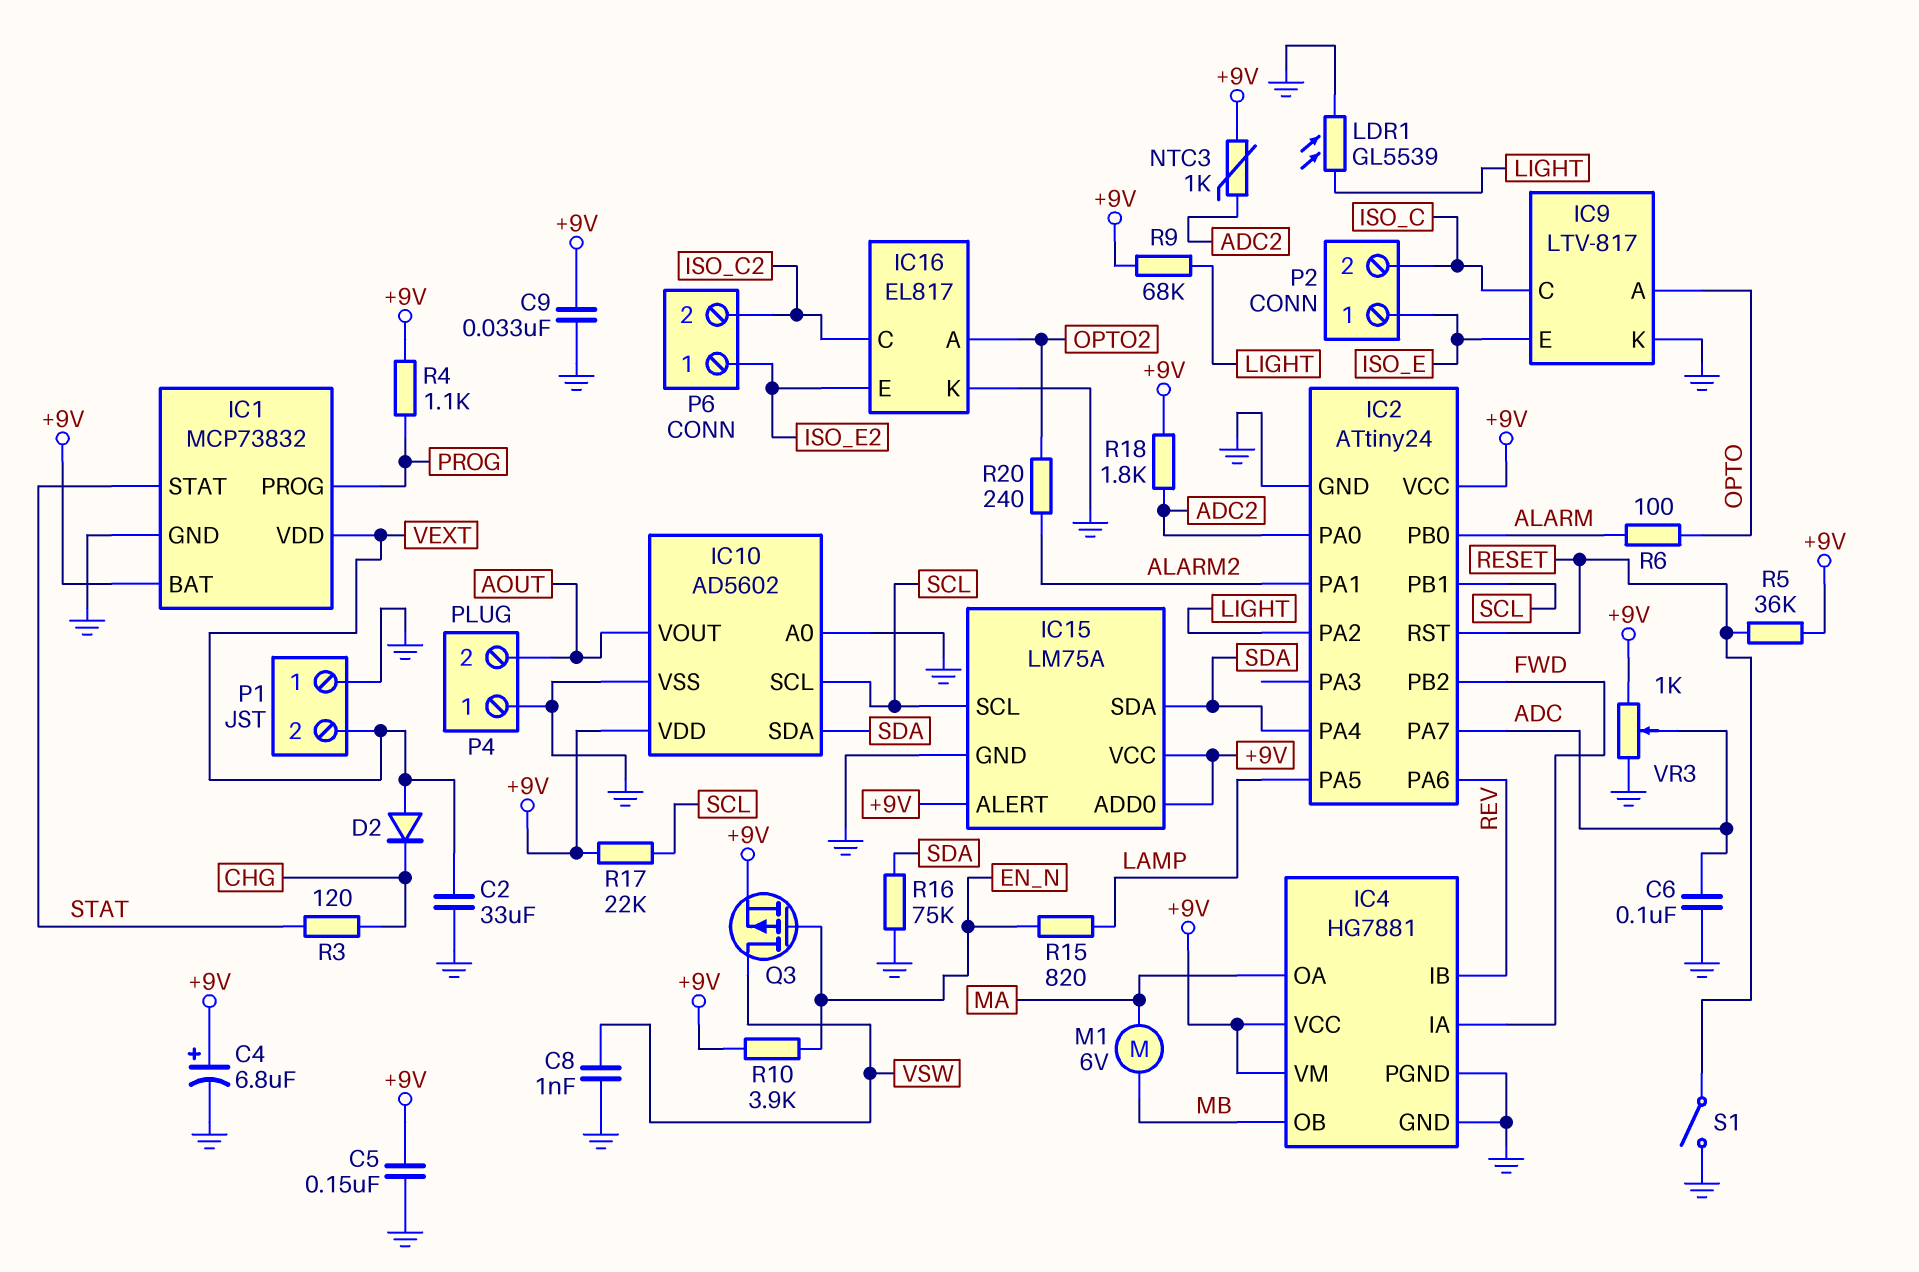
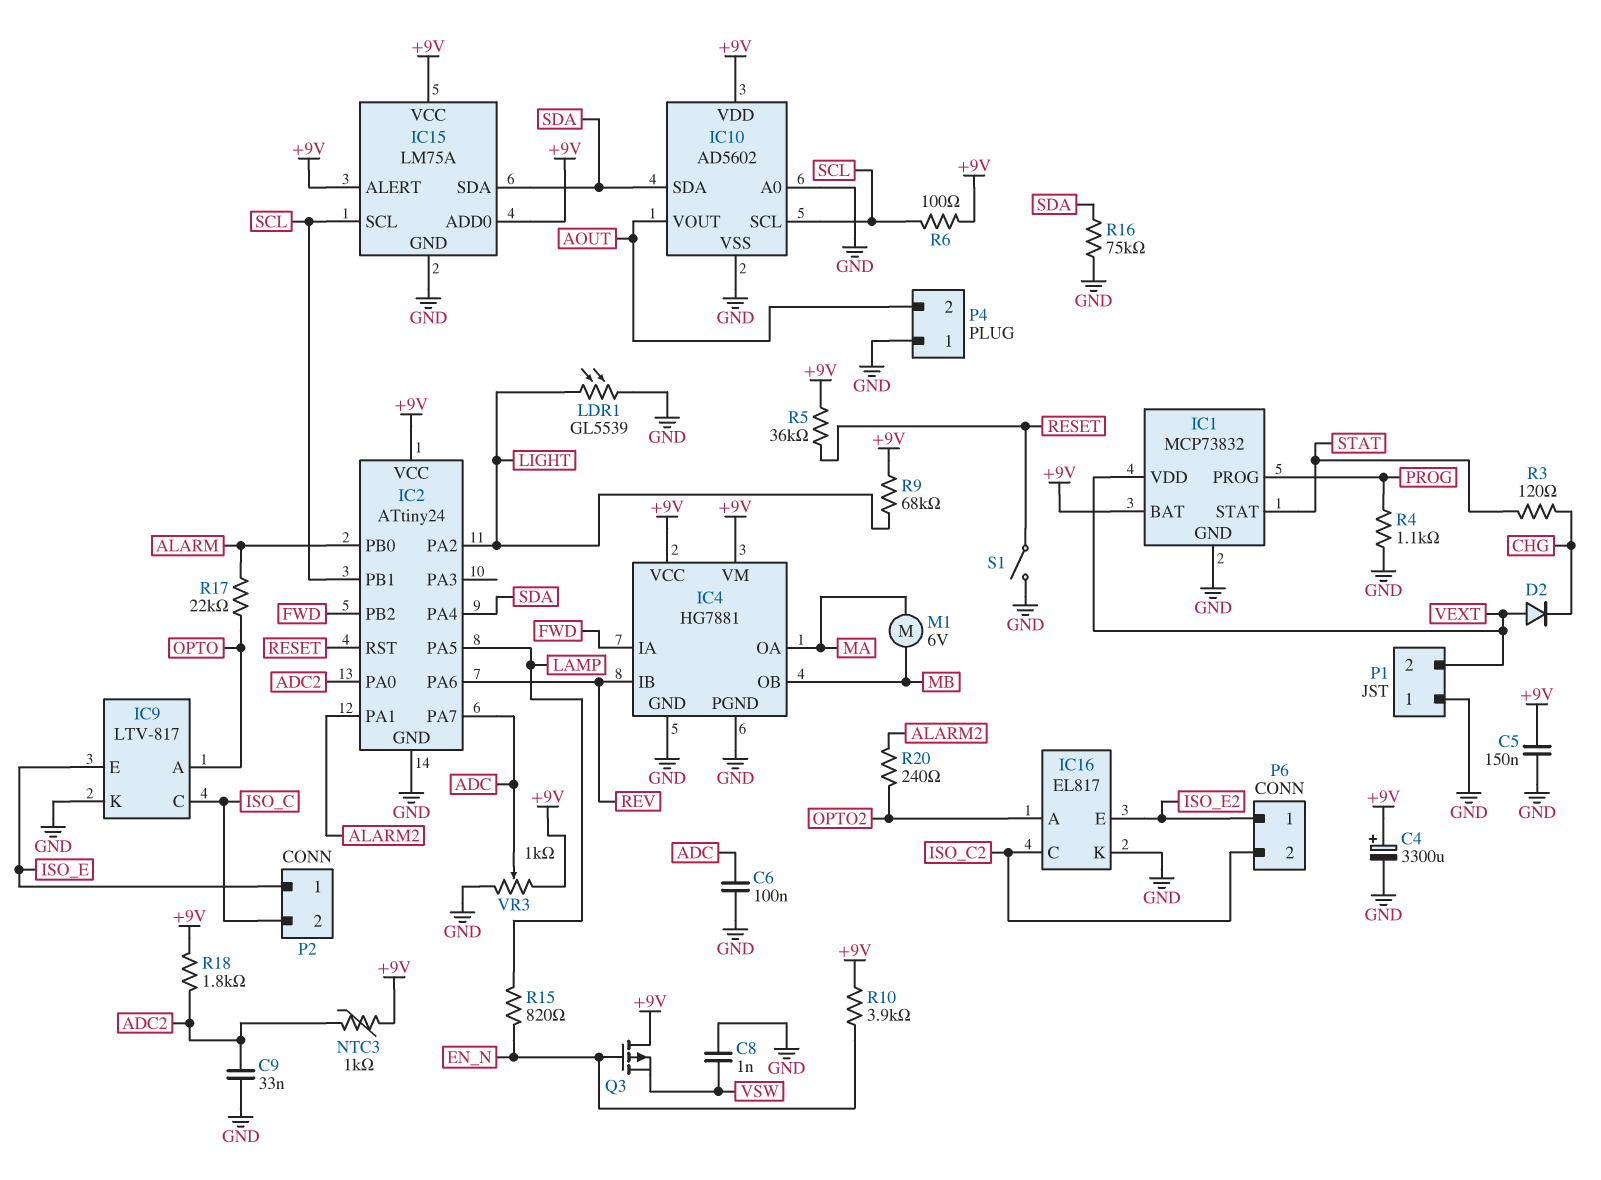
C2: 33uF (GND, VEXT) -> none
C4: 6.8uF (plus +9V, minus GND) -> 3300uF (plus +9V, minus GND)
C9: 33nF (+9V, GND) -> 33nF (ADC2, GND)
Q3: PMOS (G EN_N, D VSW, S +9V) -> PMOS (G EN_N, D +9V, S VSW)
R4: 1.1k (+9V, PROG) -> 1.1k (GND, PROG)
R6: 100 (ALARM, OPTO) -> 100 (+9V, SCL)
R17: 22k (+9V, SCL) -> 22k (ALARM, OPTO)

